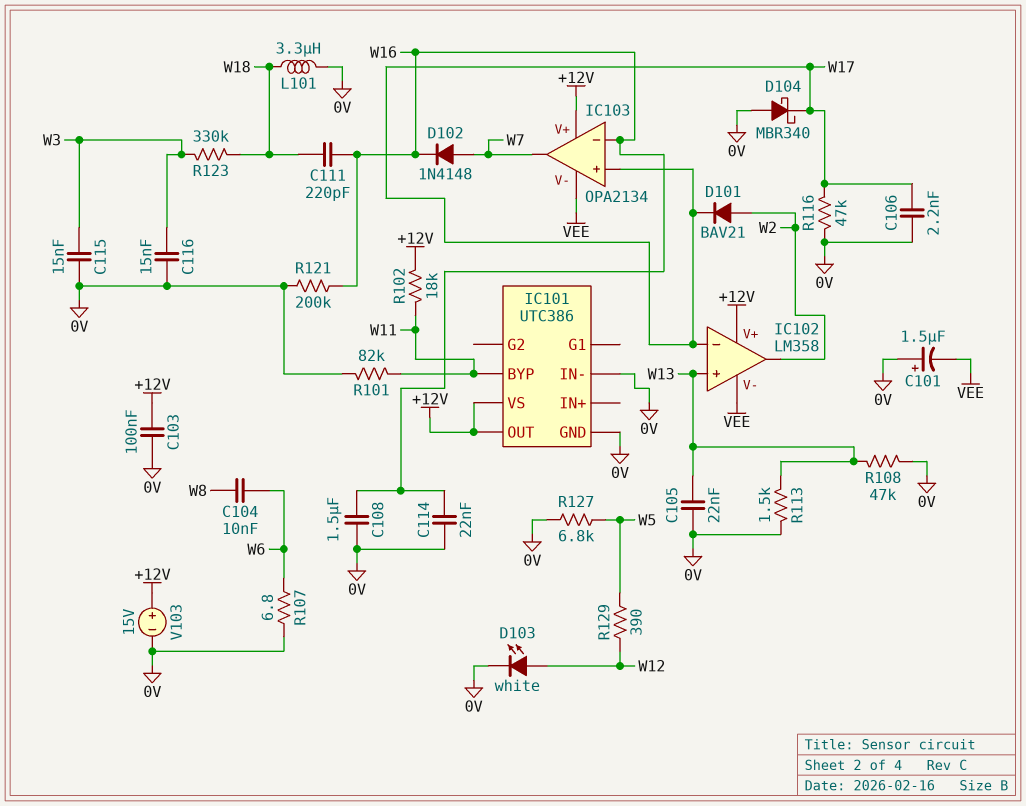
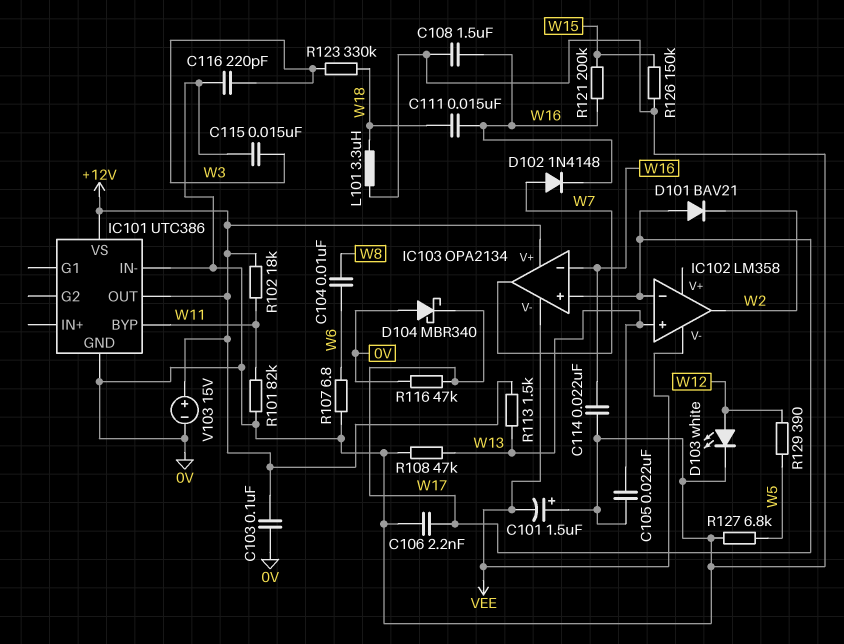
C111: 220pF (W16, W18) -> 15nF (W16, W18)
C116: 15nF (0V, W3) -> 220pF (0V, W3)
D101: diode BAV21 (A W2, K W17) -> diode BAV21 (A W17, K W2)
IC102 pin V+: +12V -> none
R113: 1.5k (0V, W13) -> 1.5k (+12V, W13)
R121: 200k (0V, W16) -> 200k (W15, W16)
R126: none -> 150k (0V, W15)

